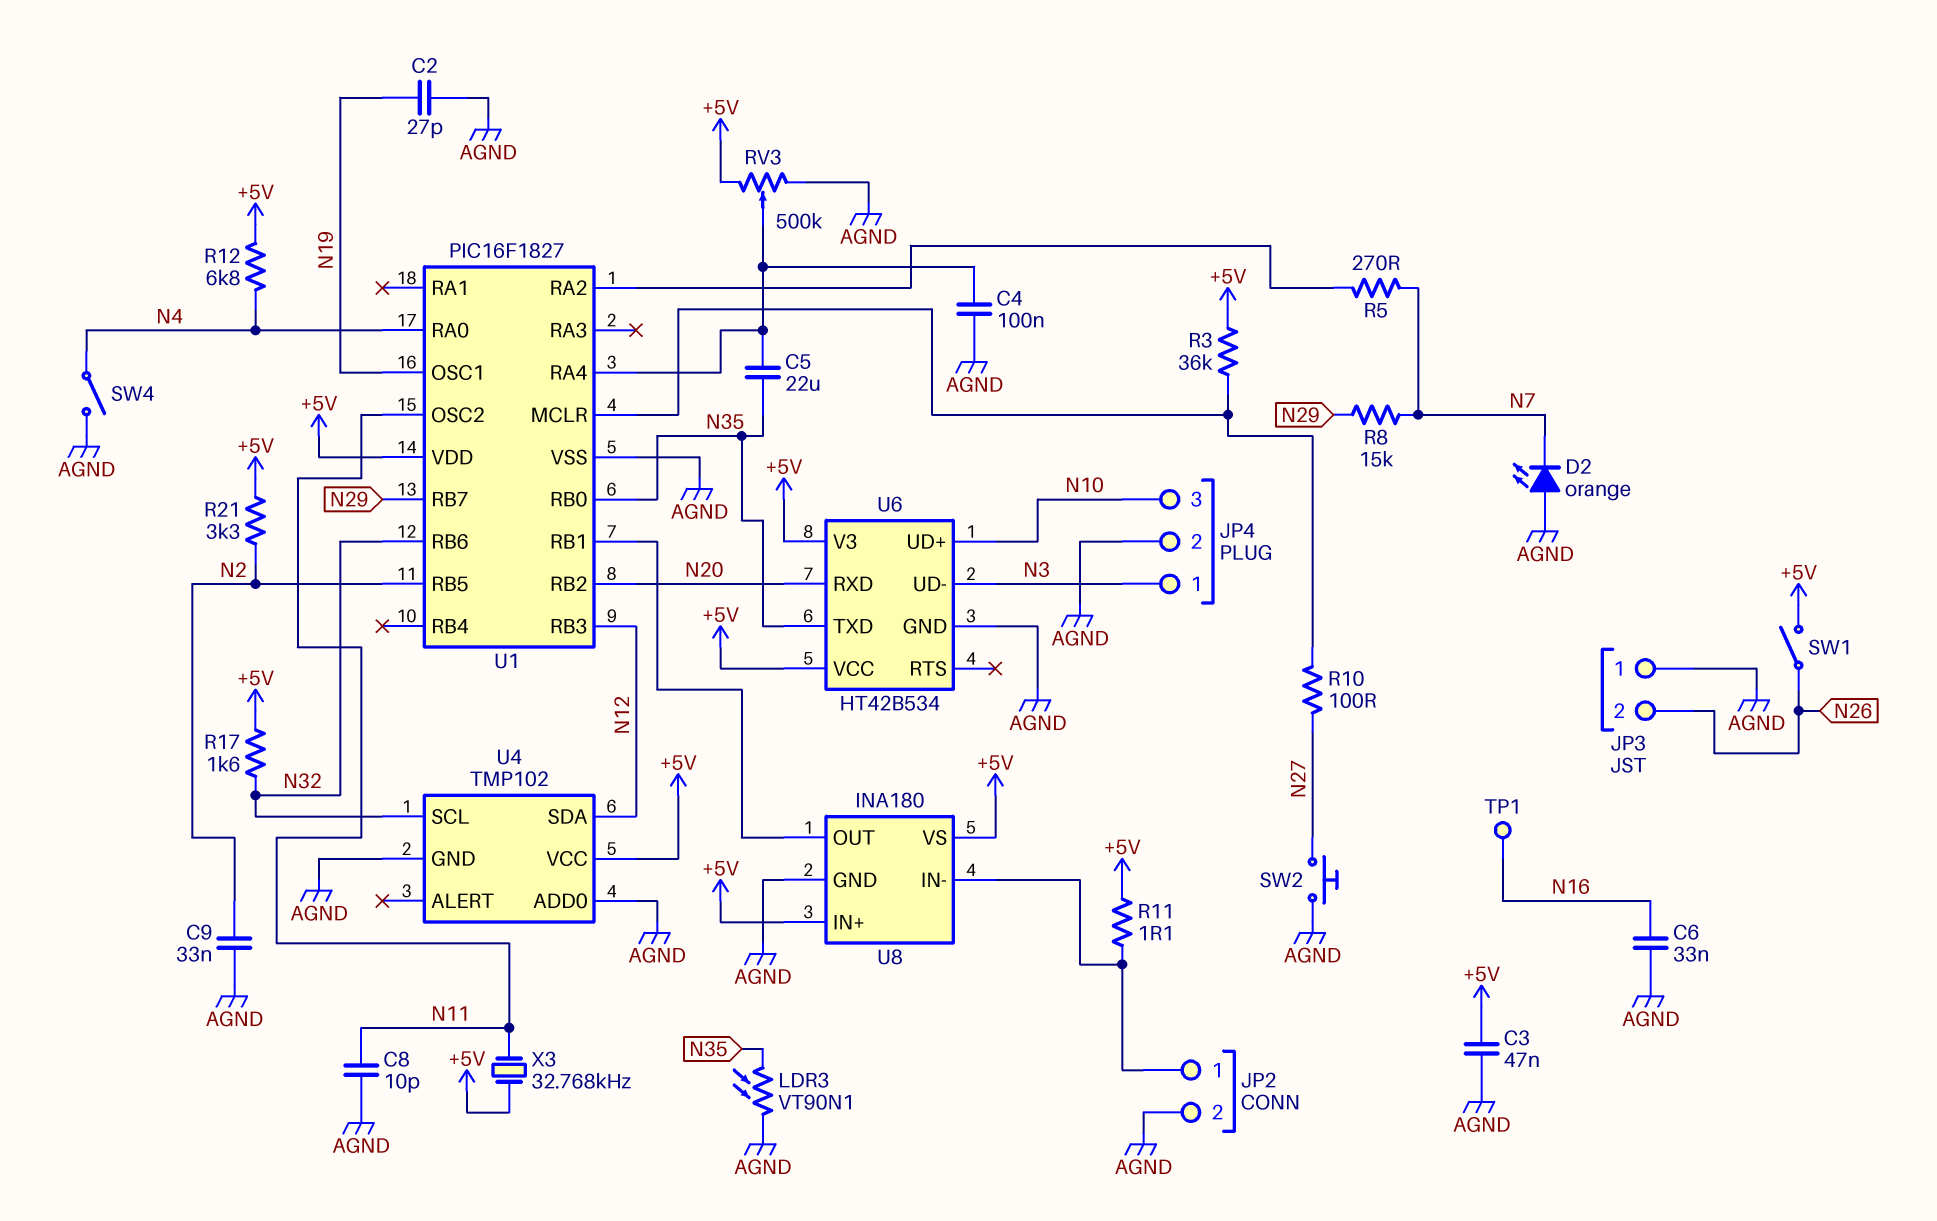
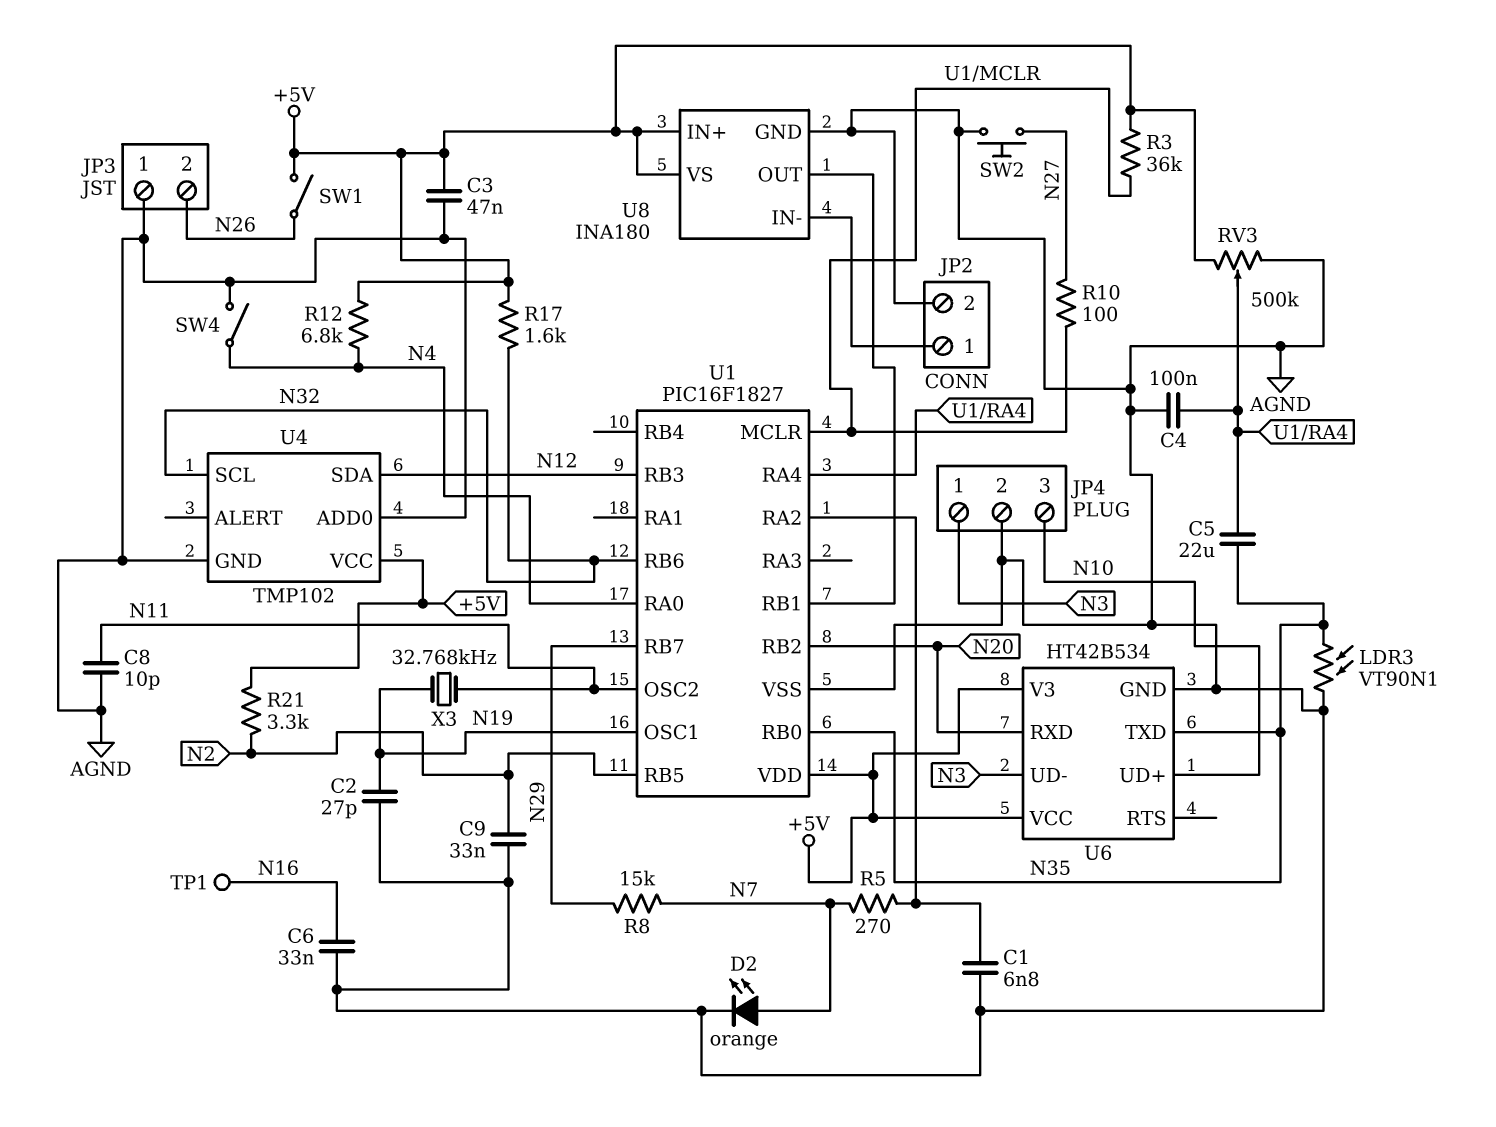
C1: none -> 6.8nF (AGND, U1/RA2)
D2: LED orange (A AGND, K N7) -> LED orange (A N7, K AGND)
R11: 1.1 (+5V, JP2/1) -> none
X3: 32.768kHz (+5V, N11) -> 32.768kHz (N11, N19)

